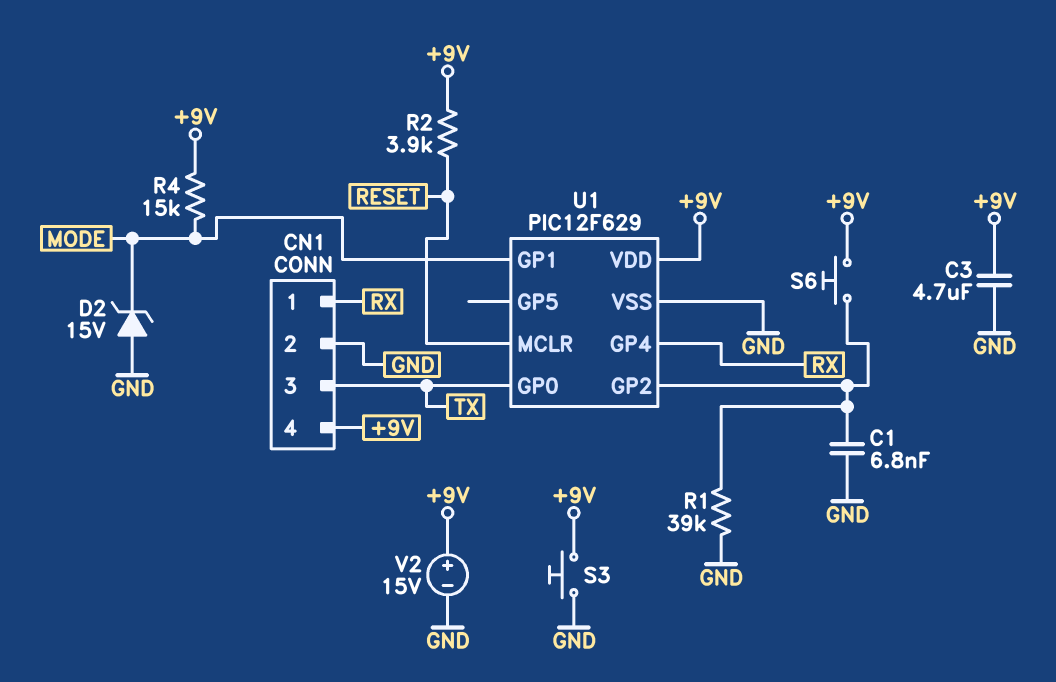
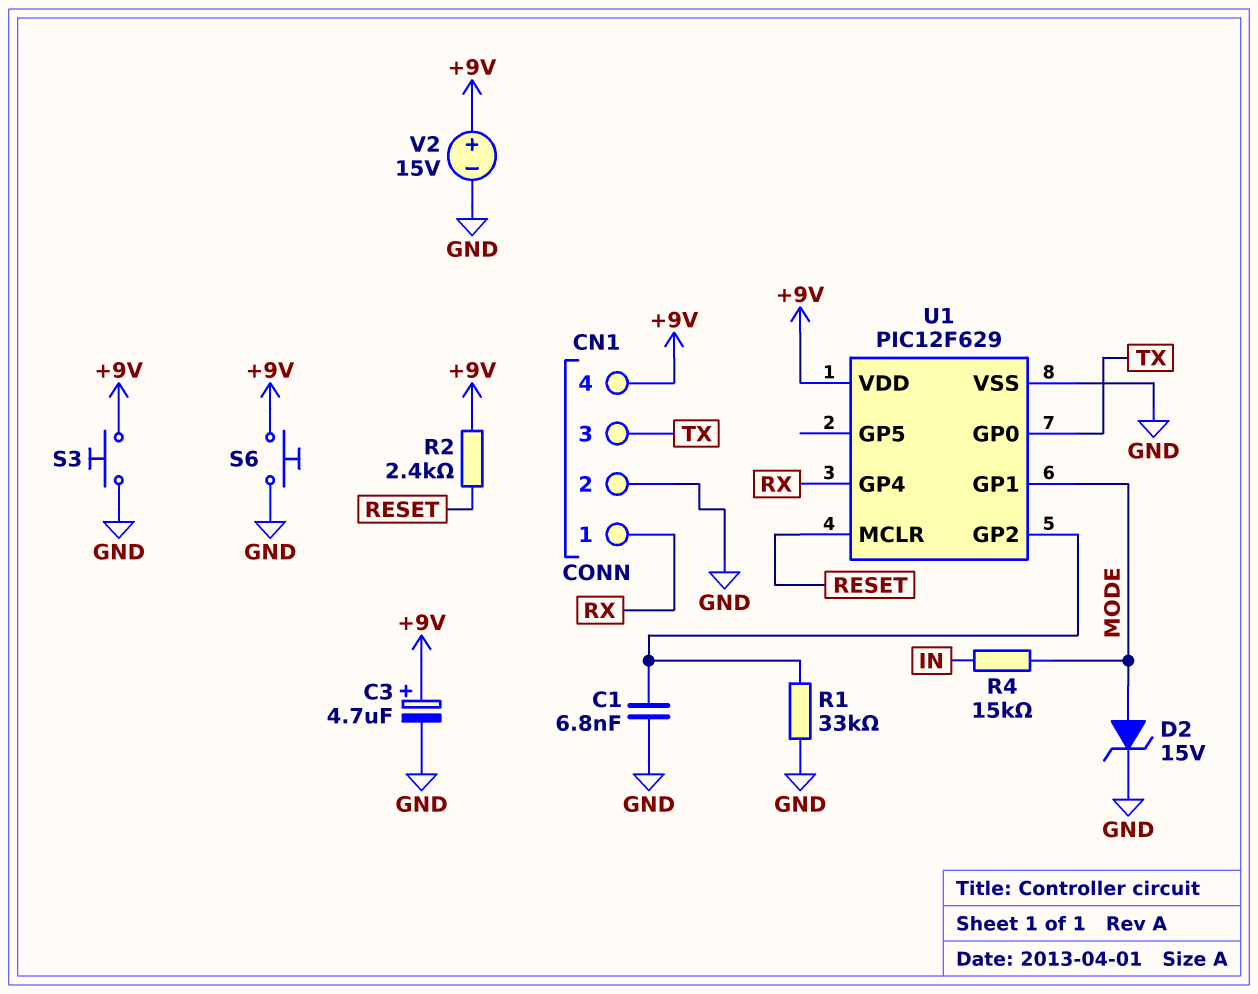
C3: 4.7uF (+9V, GND) -> 4.7uF (plus +9V, minus GND)
D2: zener 15V (A GND, K MODE) -> zener 15V (A MODE, K GND)
R1: 39k (GND, U1/GP2) -> 33k (GND, U1/GP2)
R2: 3.9k (+9V, RESET) -> 2.4k (+9V, RESET)
R4: 15k (+9V, MODE) -> 15k (IN, MODE)
S6: button (+9V, U1/GP2) -> button (+9V, GND)

